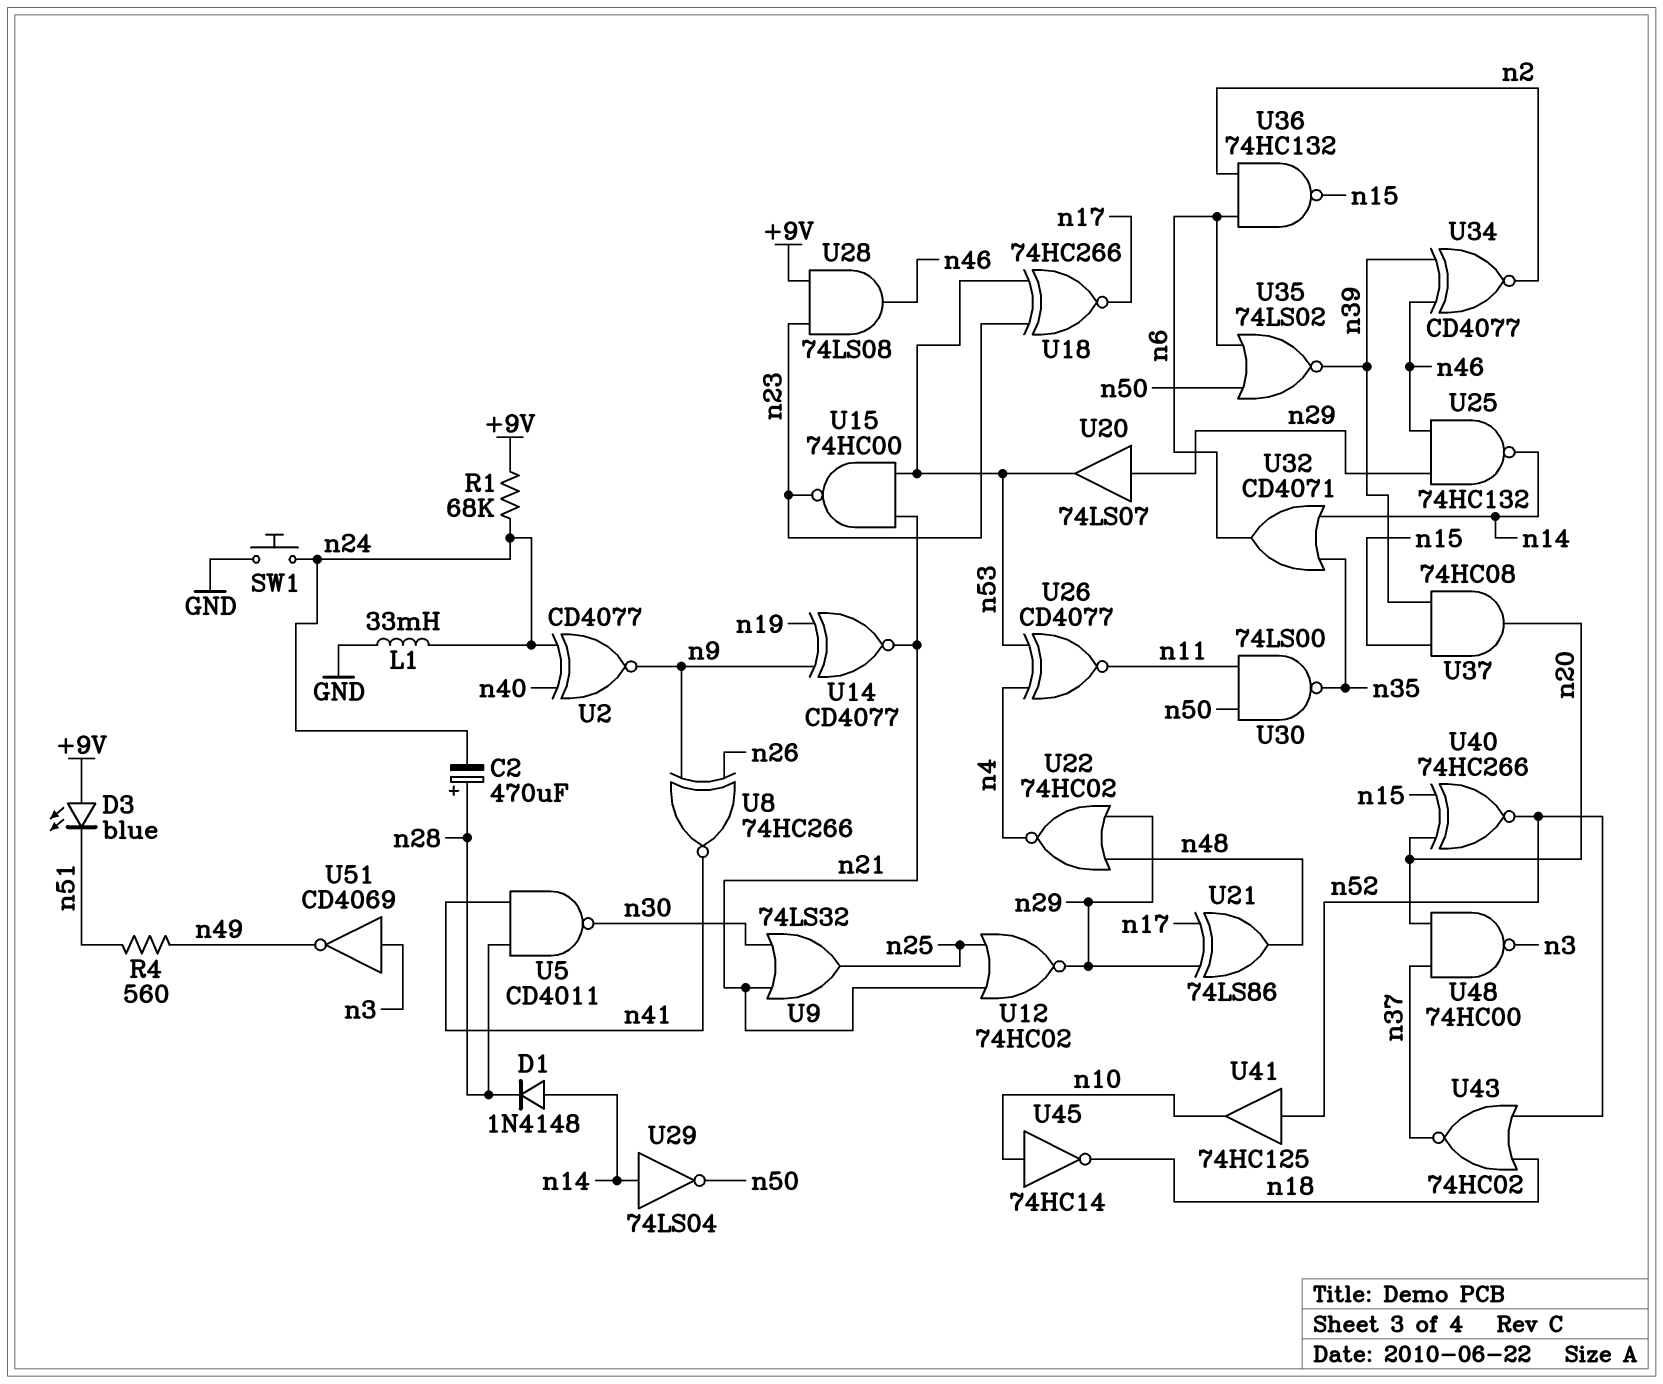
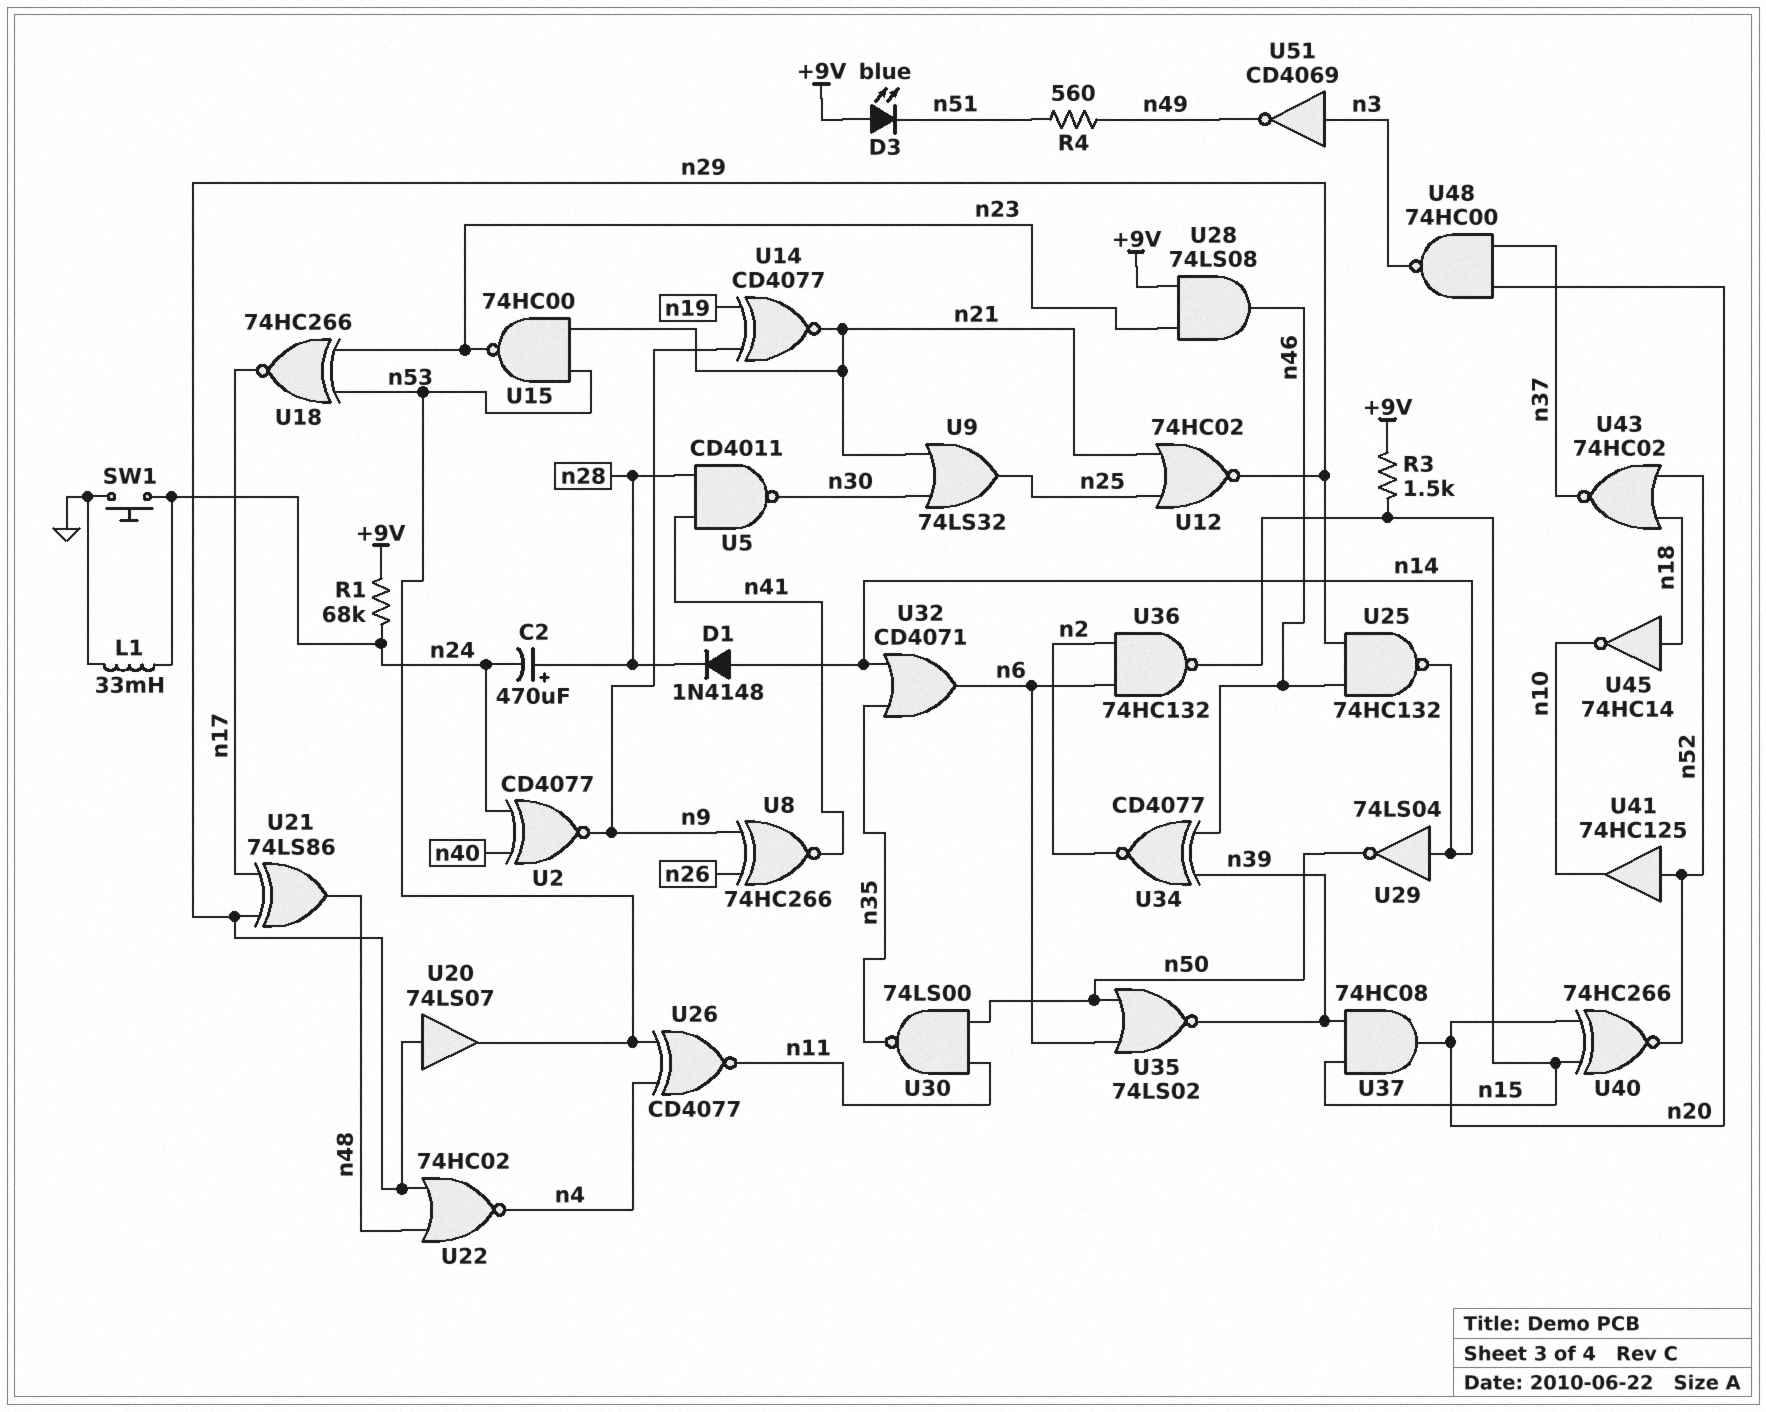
R3: none -> 1.5k (+9V, n15)
U45: NOT 74HC14 (in n10, out n18) -> NOT 74HC14 (in n18, out n10)

